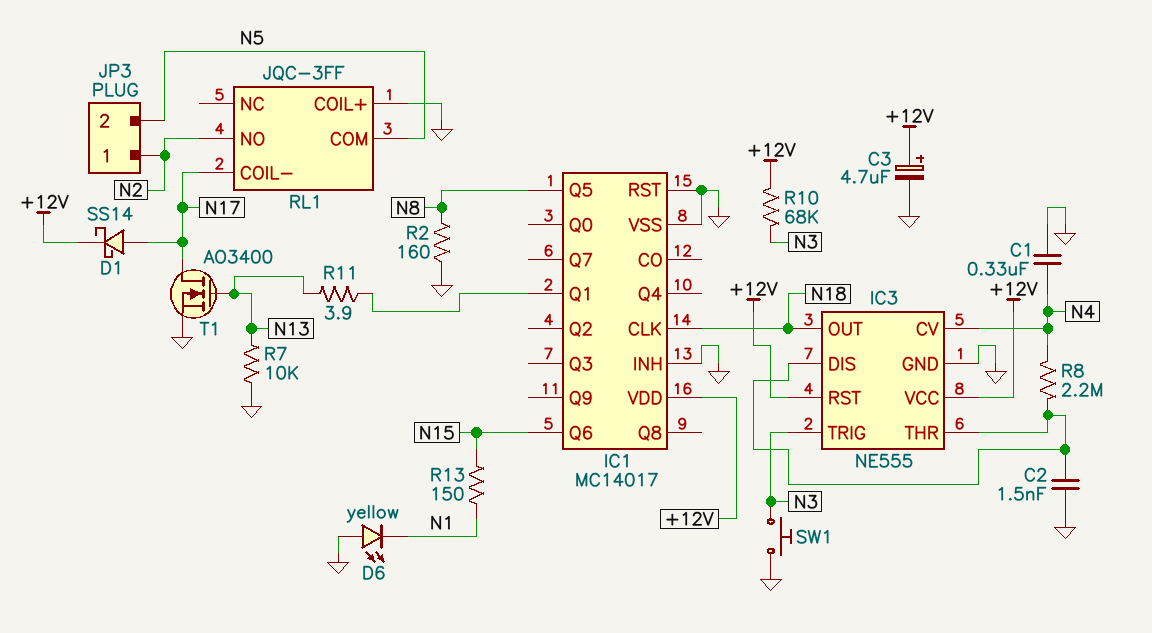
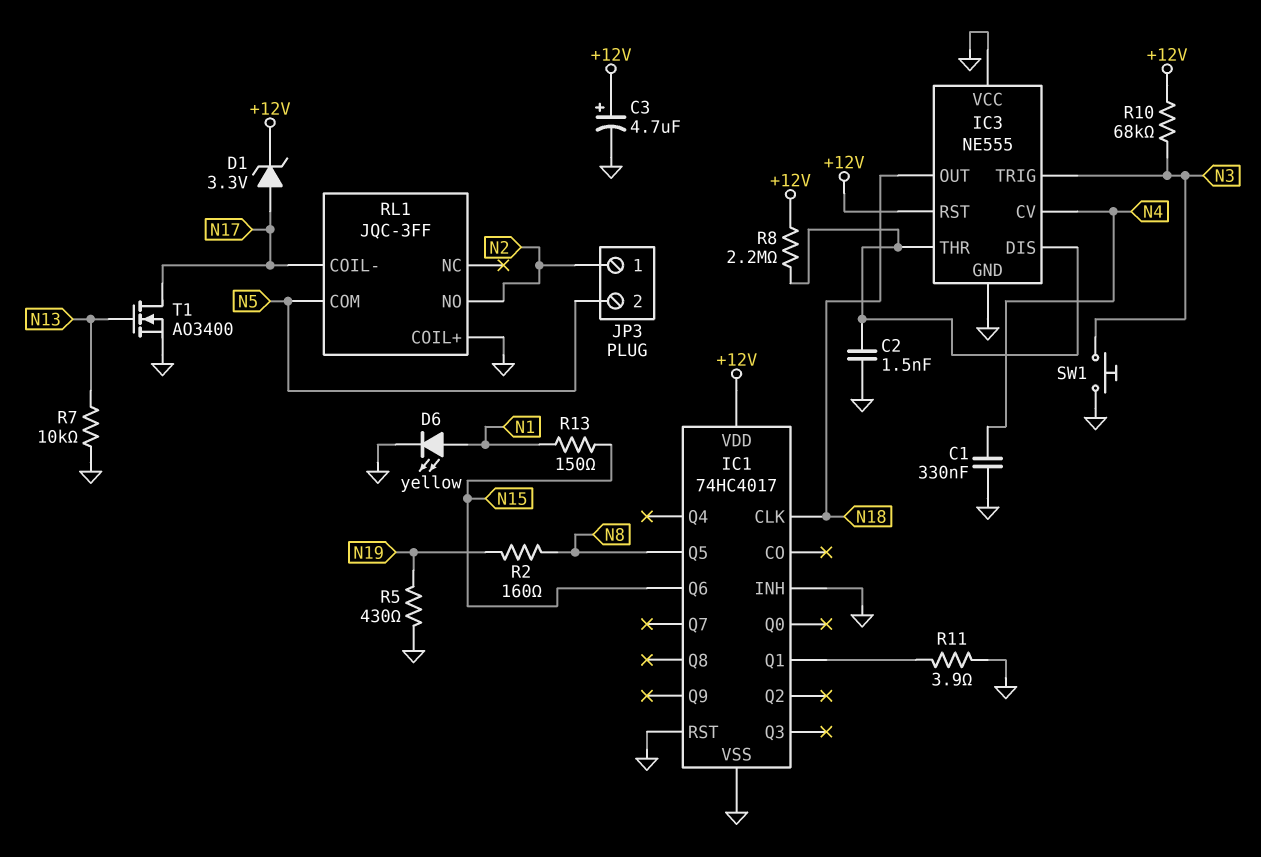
D1: schottky SS14 (A N17, K +12V) -> zener 3.3V (A N17, K +12V)
D6: LED yellow (A GND, K N1) -> LED yellow (A N1, K GND)
IC1: MC14017 -> 74HC4017
IC3 pin VCC: +12V -> GND
R2: 160 (GND, N8) -> 160 (N8, N19)
R5: none -> 430 (GND, N19)
R8: 2.2M (IC3/DIS, N4) -> 2.2M (+12V, IC3/DIS)
R11: 3.9 (IC1/Q1, N13) -> 3.9 (GND, IC1/Q1)

